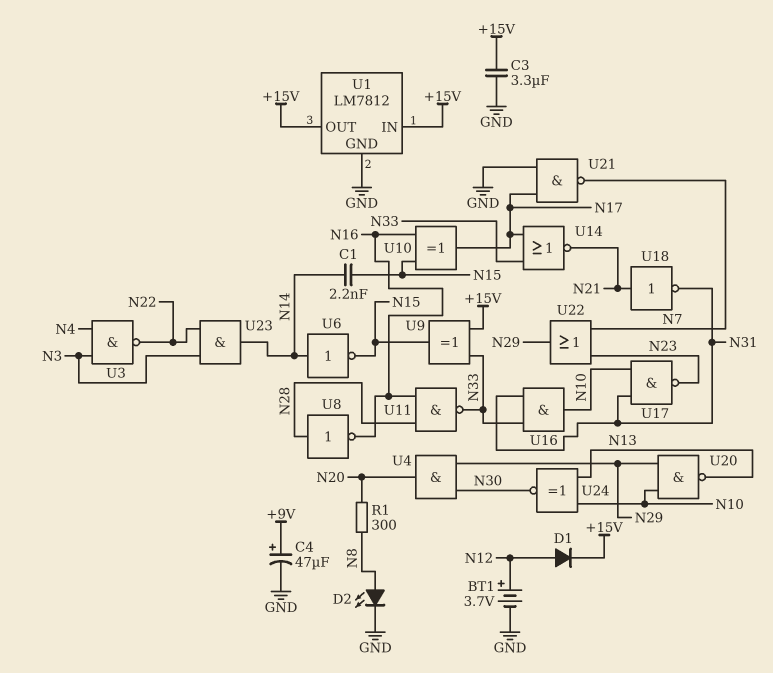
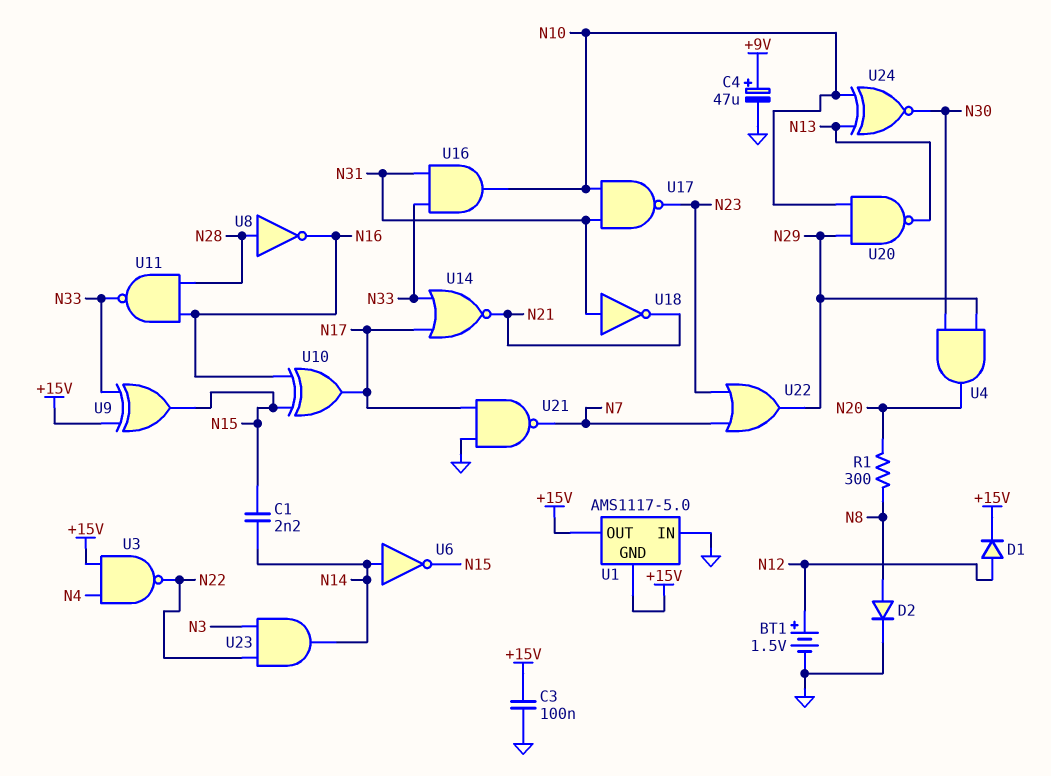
BT1: 3.7V (plus N12, minus GND) -> 1.5V (plus N12, minus GND)
C3: 3.3uF (+15V, GND) -> 100nF (+15V, GND)
D2: LED (A N8, K GND) -> diode (A N8, K GND)
U1: LM7812 -> AMS1117-5.0
U1 pin GND: GND -> +15V
U1 pin IN: +15V -> GND
U3: NAND (in N3, in N4, out N22) -> NAND (in +15V, in N4, out N22)
U18: NOT (in N21, out N31) -> NOT (in N31, out N21)

